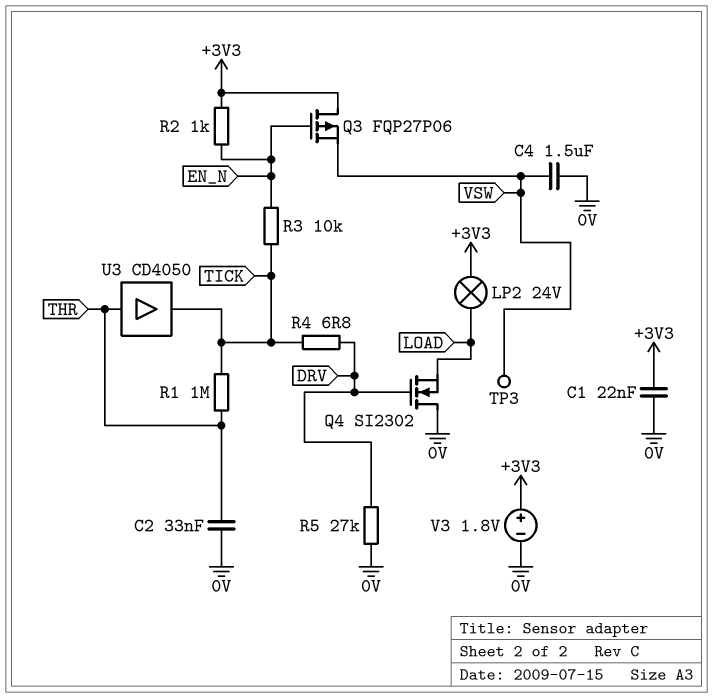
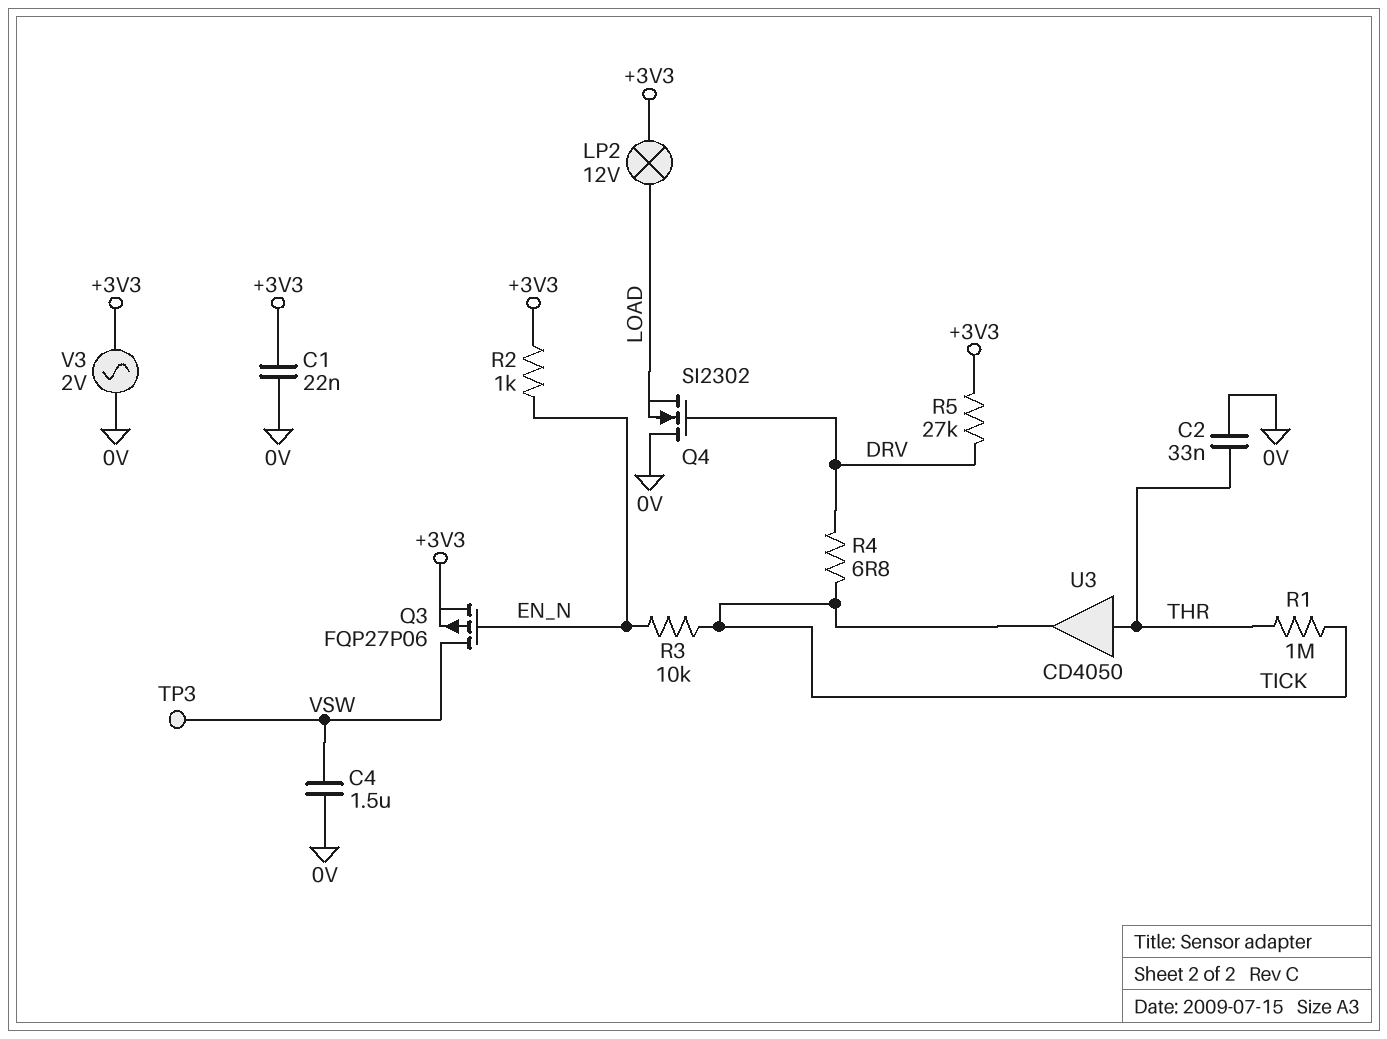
LP2: lamp 24V (+3V3, LOAD) -> lamp 12V (+3V3, LOAD)
Q3: PMOS FQP27P06 (G EN_N, D +3V3, S VSW) -> PMOS FQP27P06 (G EN_N, D VSW, S +3V3)
R5: 27k (0V, DRV) -> 27k (+3V3, DRV)
V3: 1.8V (plus +3V3, minus 0V) -> AC 2V (+3V3, 0V)

